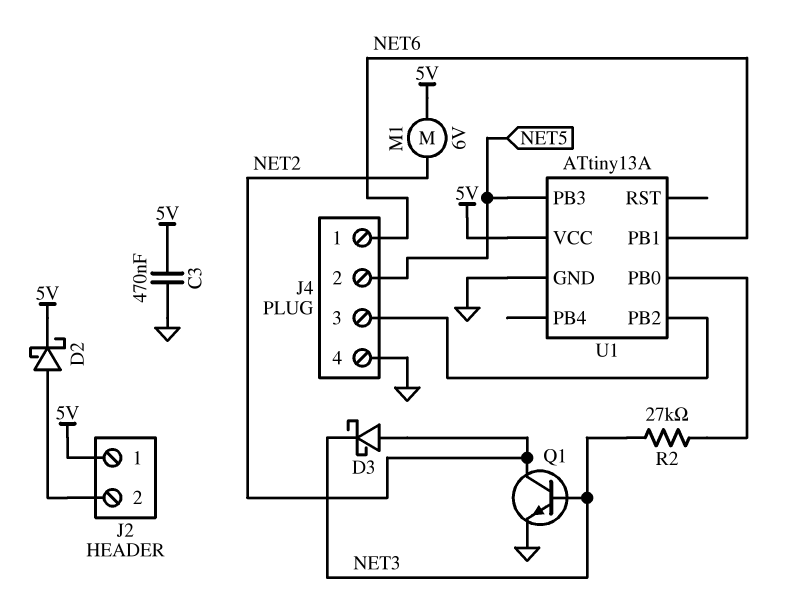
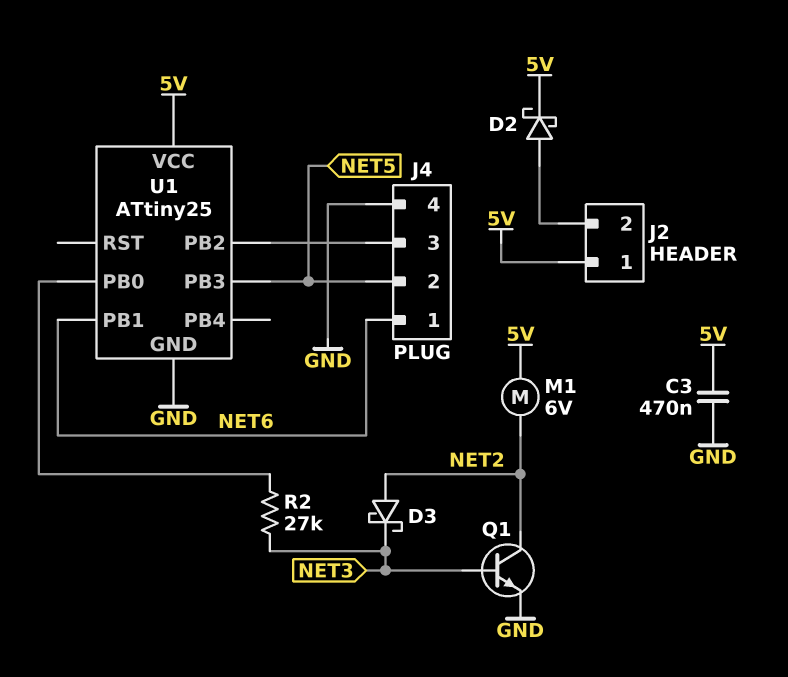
U1: ATtiny13A -> ATtiny25

